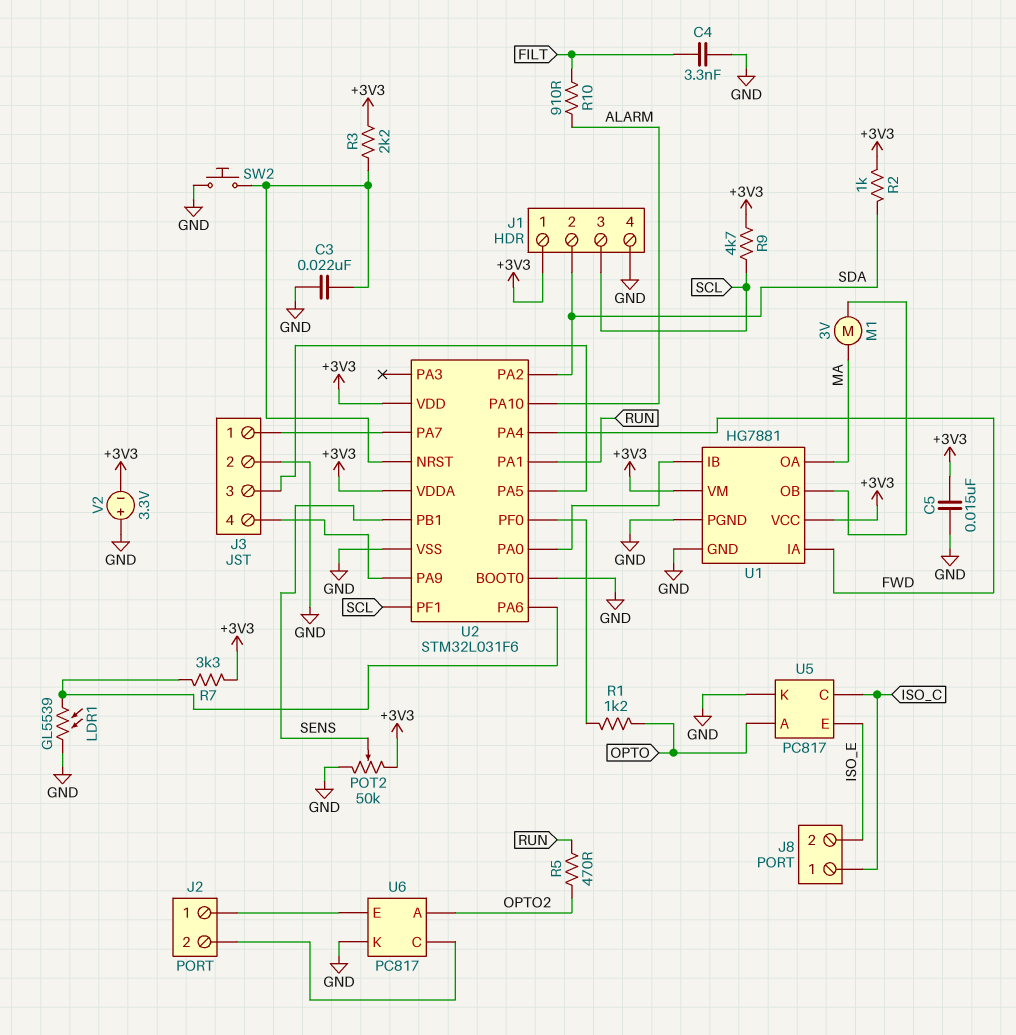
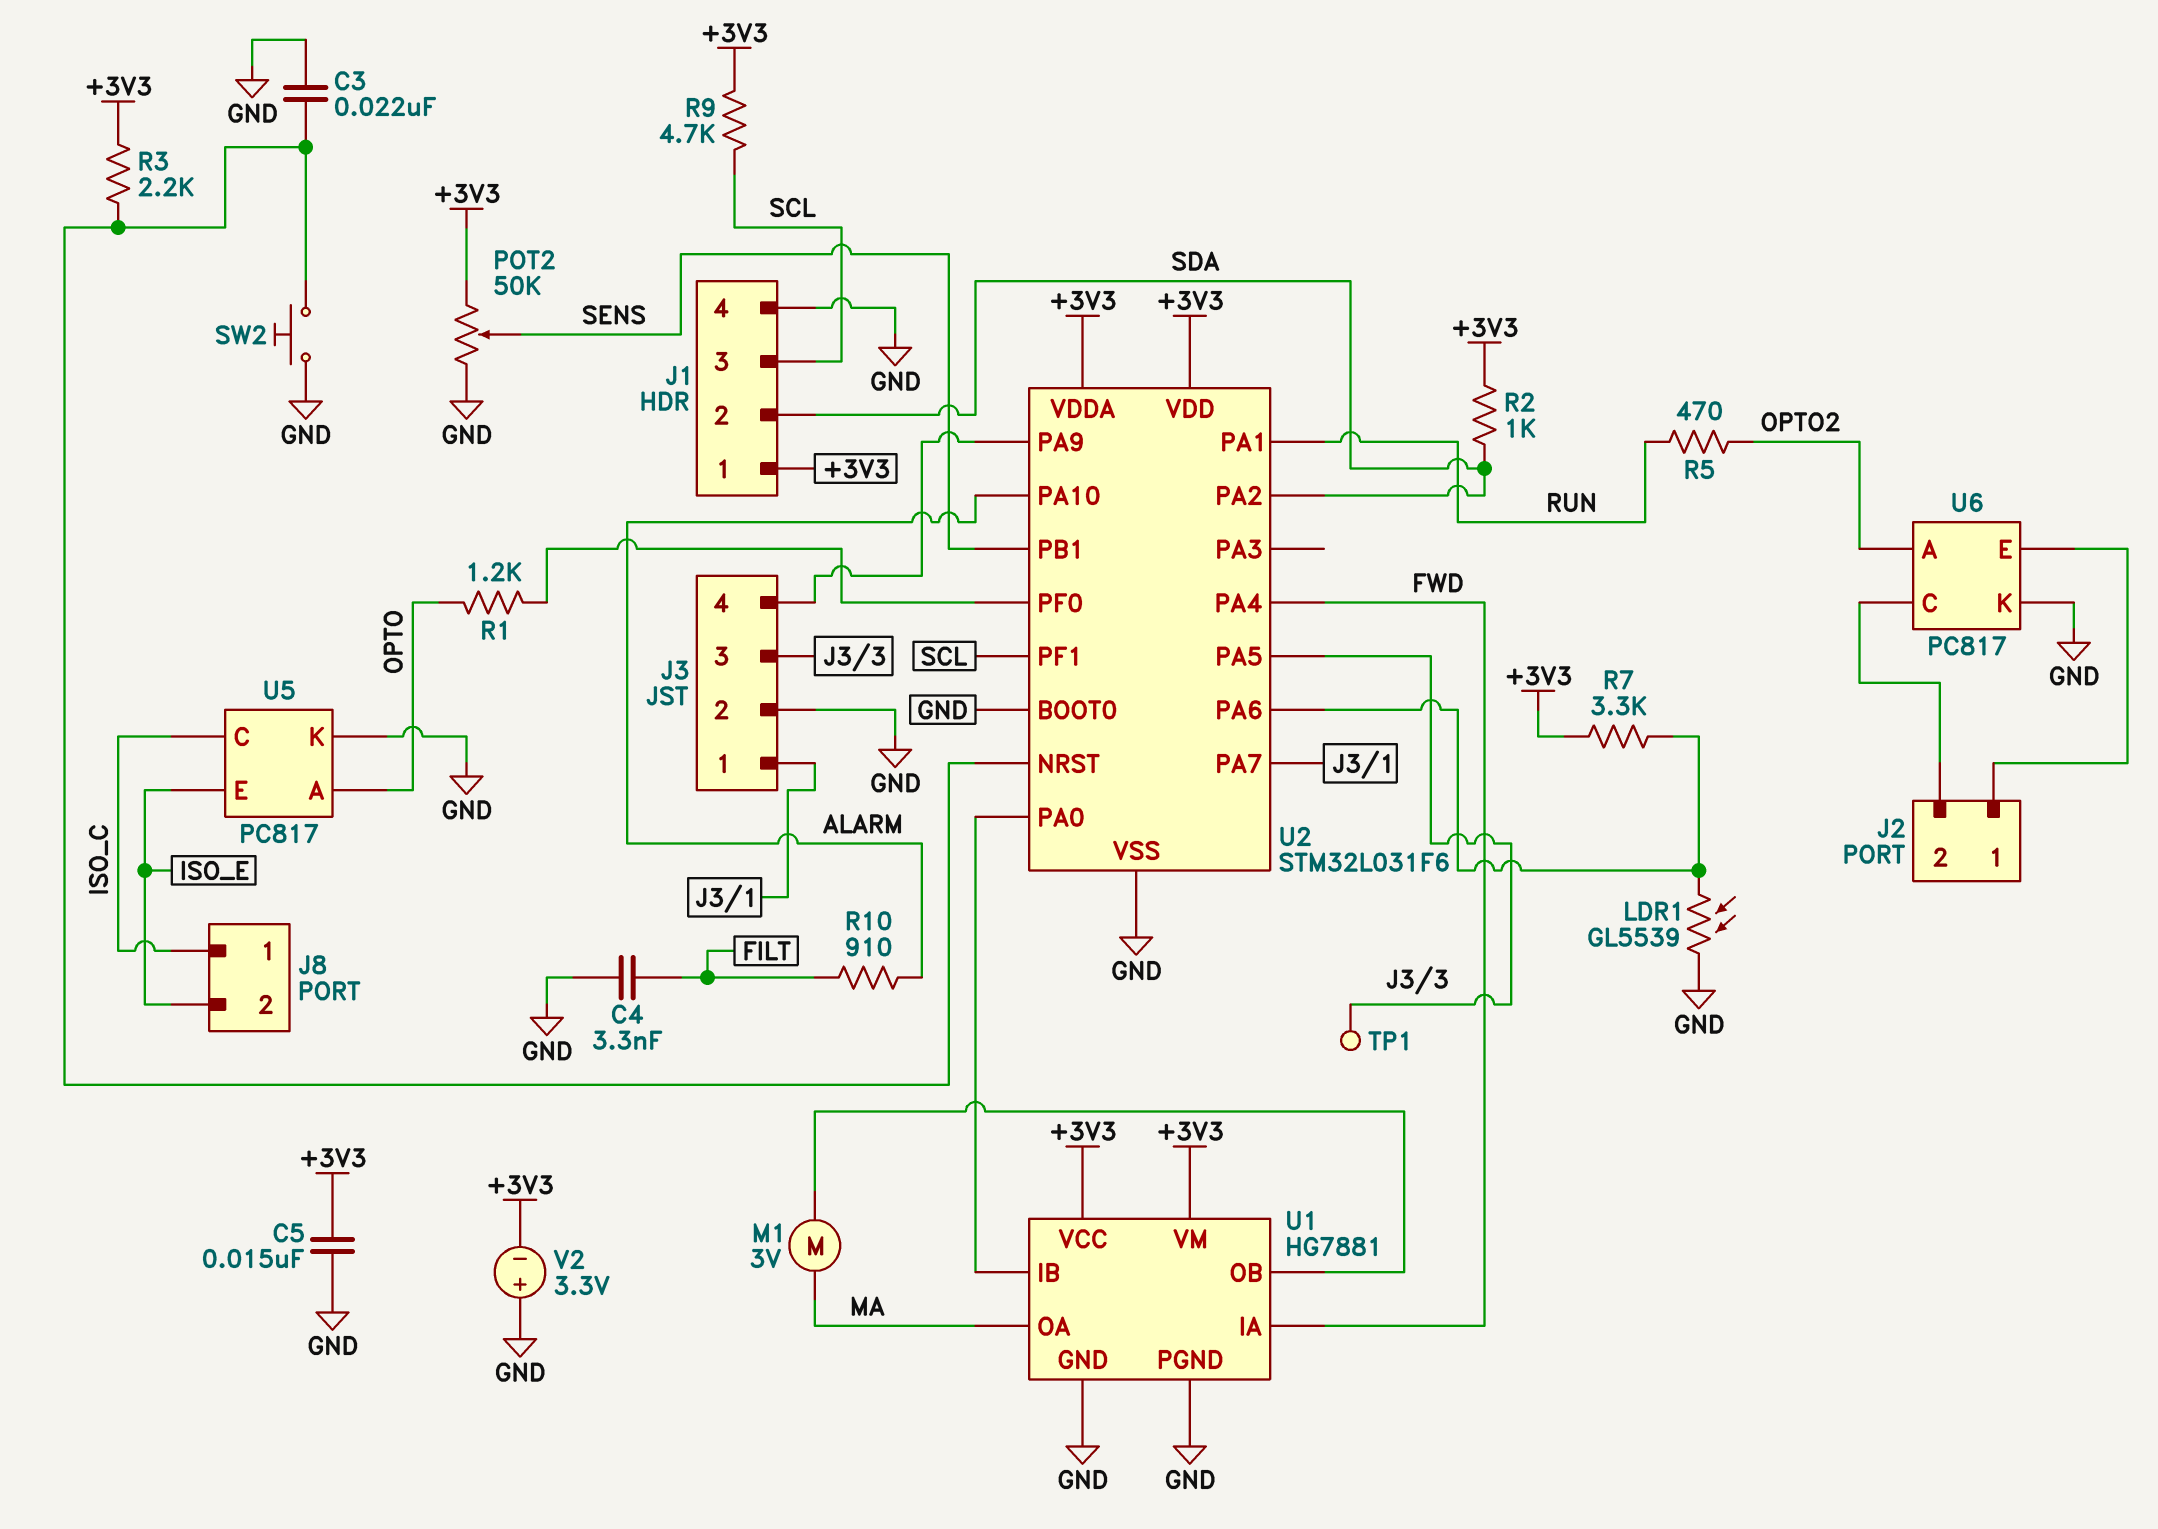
TP1: none -> test point (J3/3)

